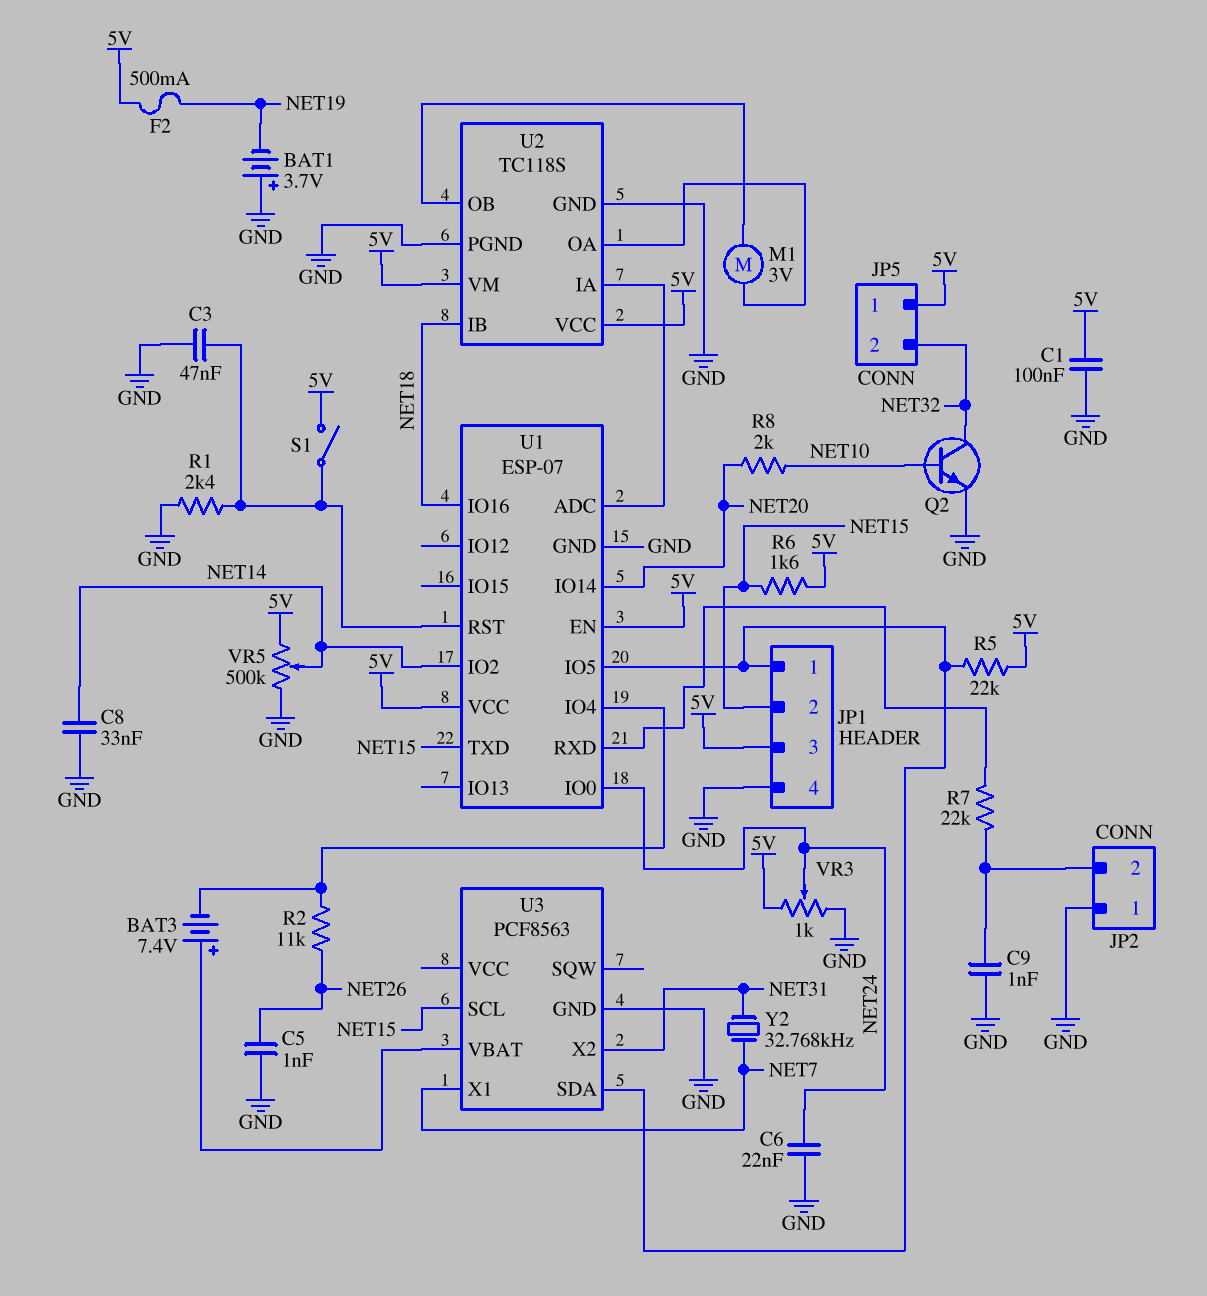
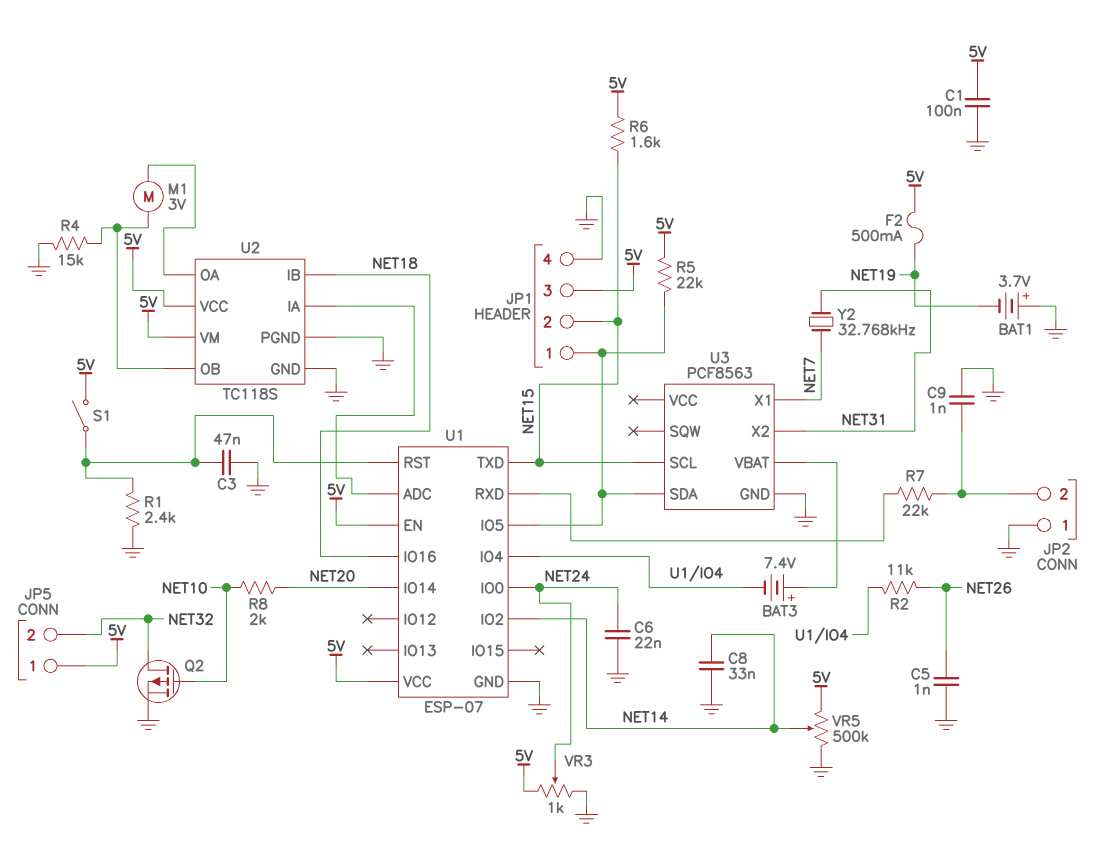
Q2: NPN (B NET10, C NET32, E GND) -> PMOS (G NET10, D NET32, S GND)
R4: none -> 15k (GND, U2/OB)

